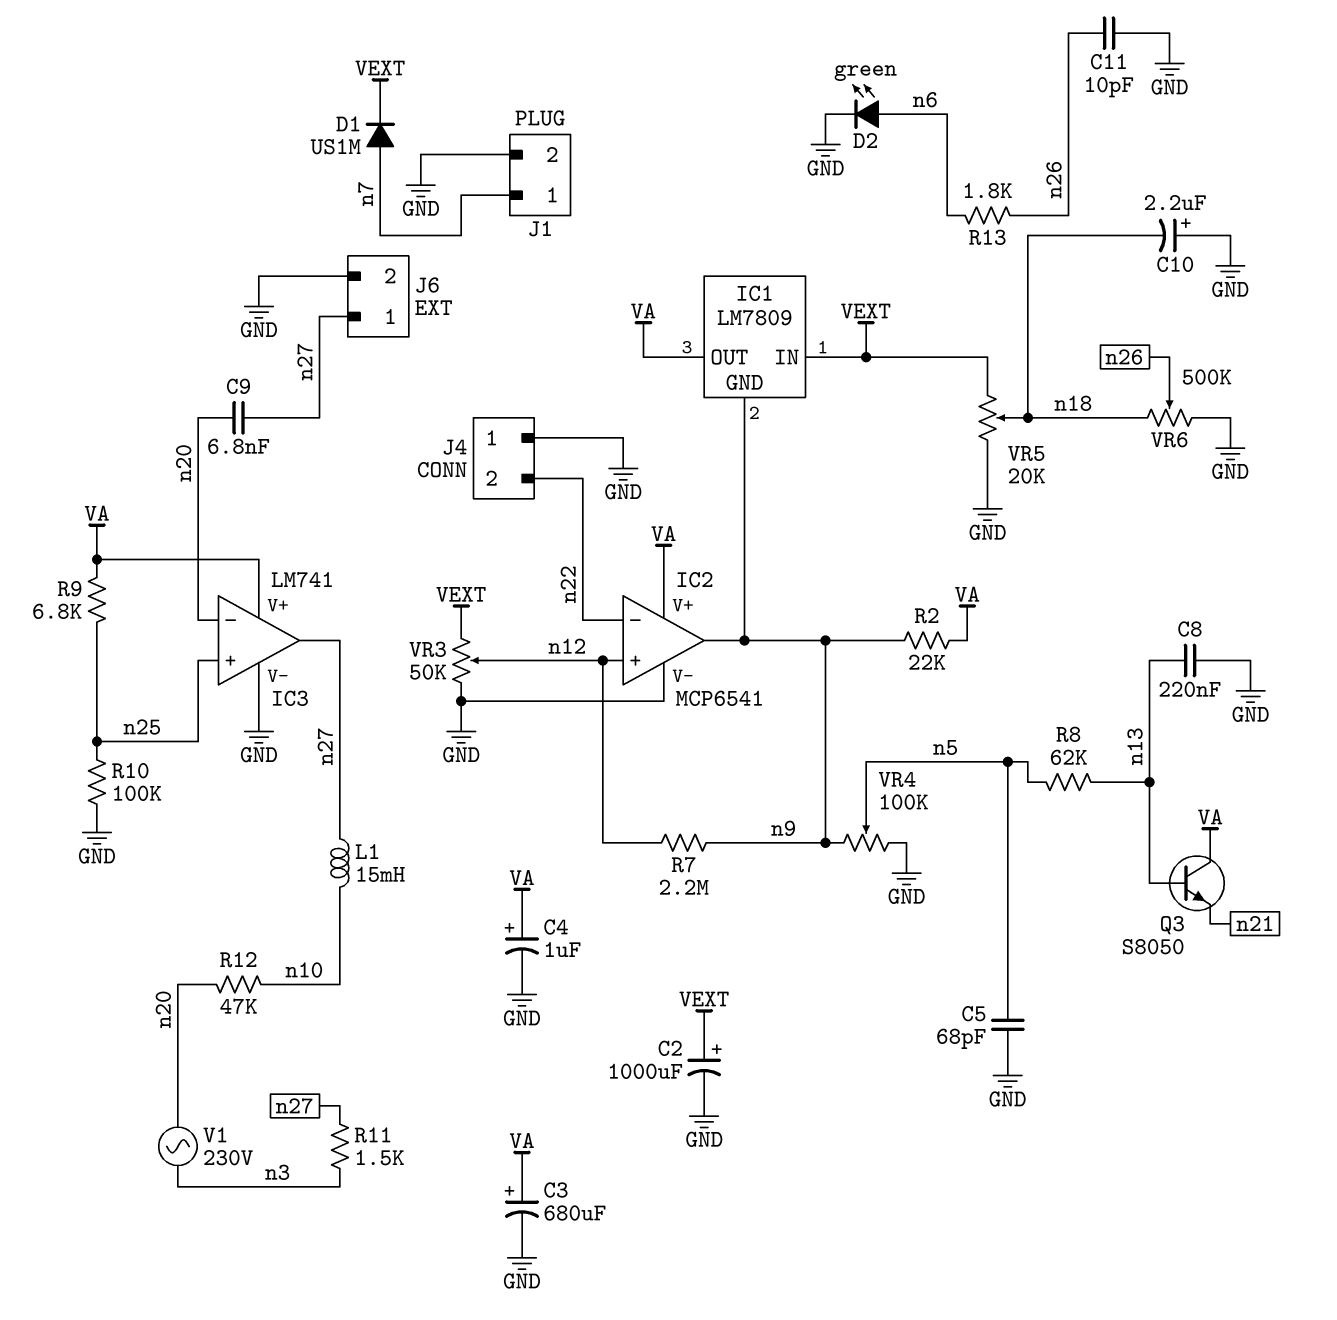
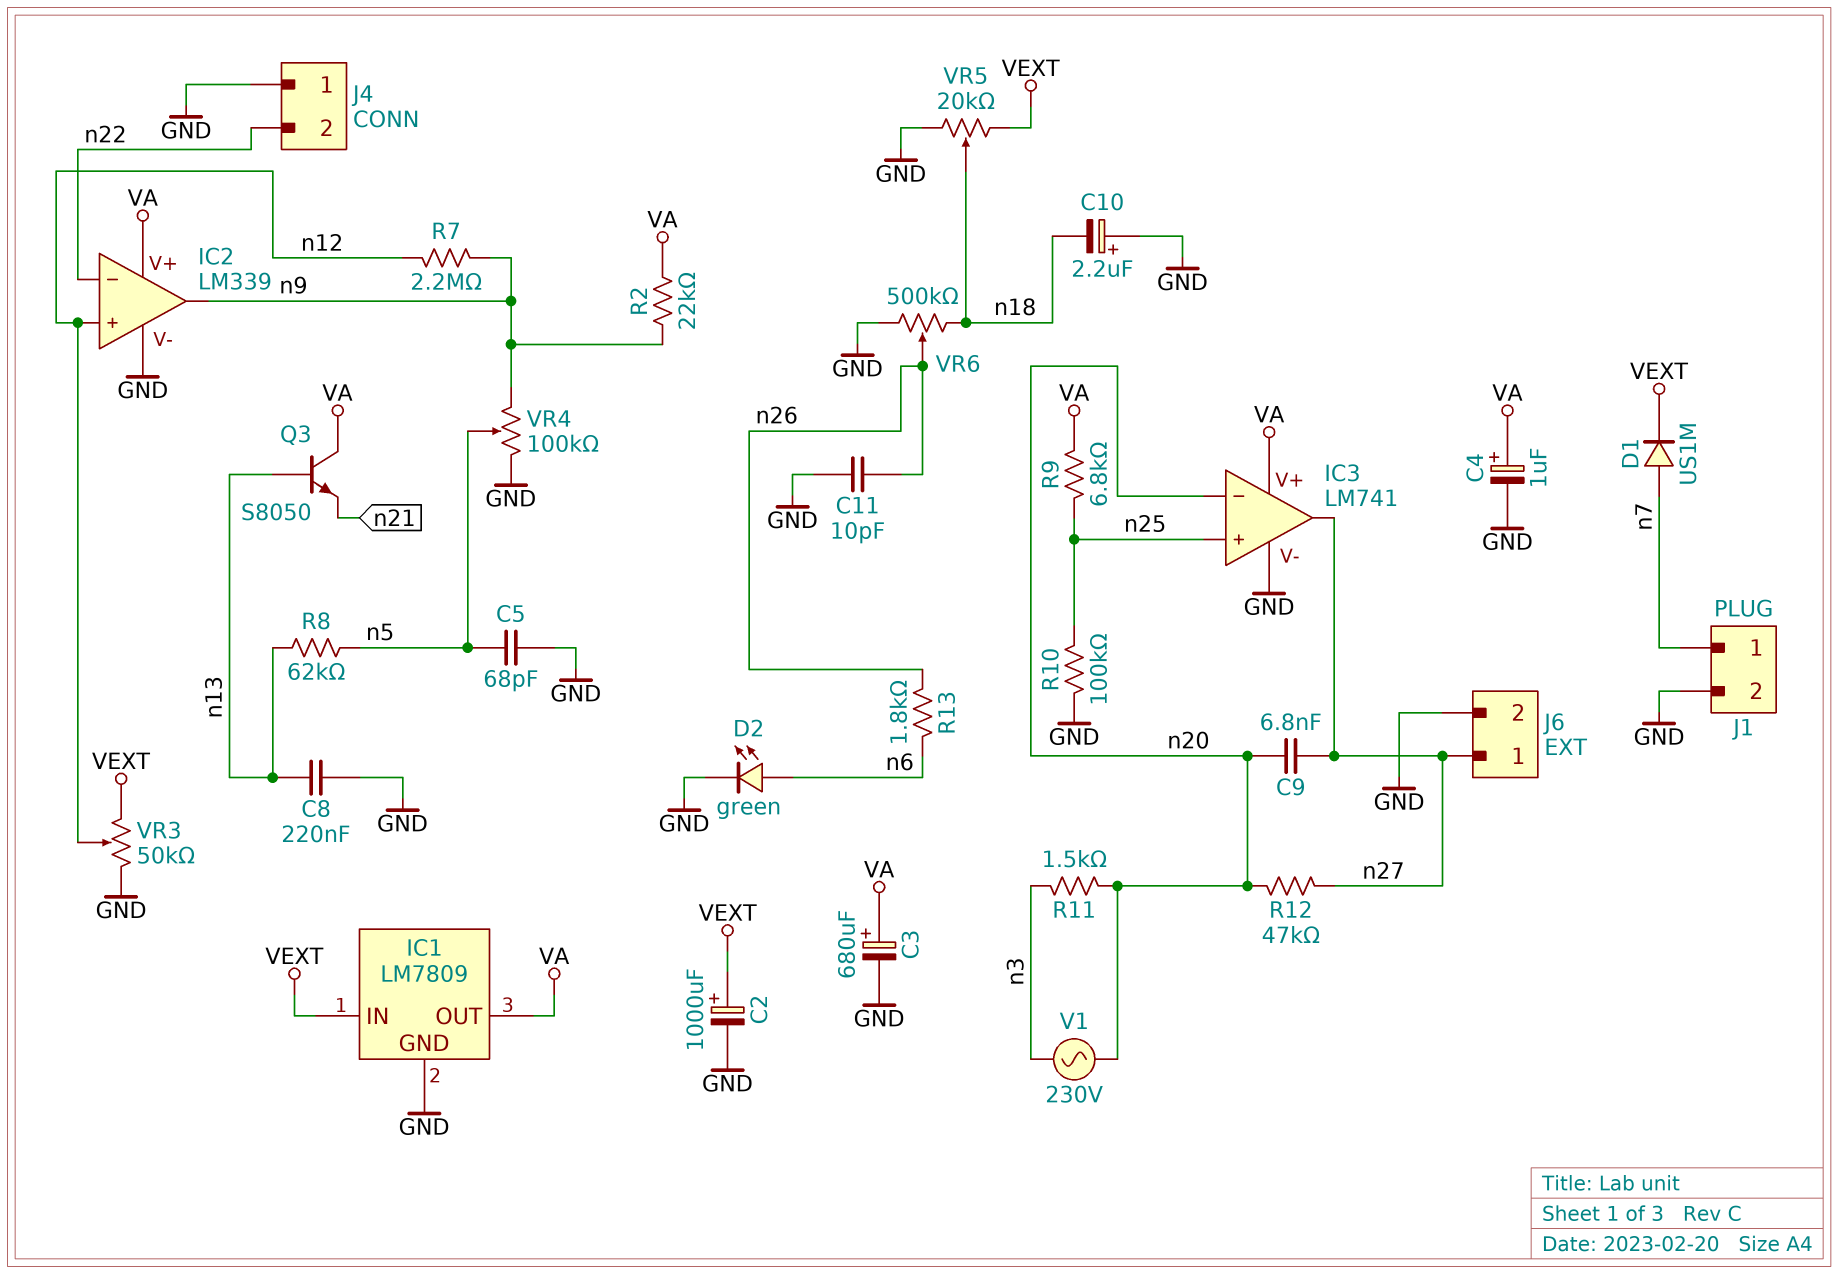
IC1 pin GND: n9 -> GND
IC2: MCP6541 -> LM339
L1: 15mH (n10, n27) -> none
R11: 1.5k (n3, n27) -> 1.5k (n3, n20)
R12: 47k (n10, n20) -> 47k (n20, n27)

